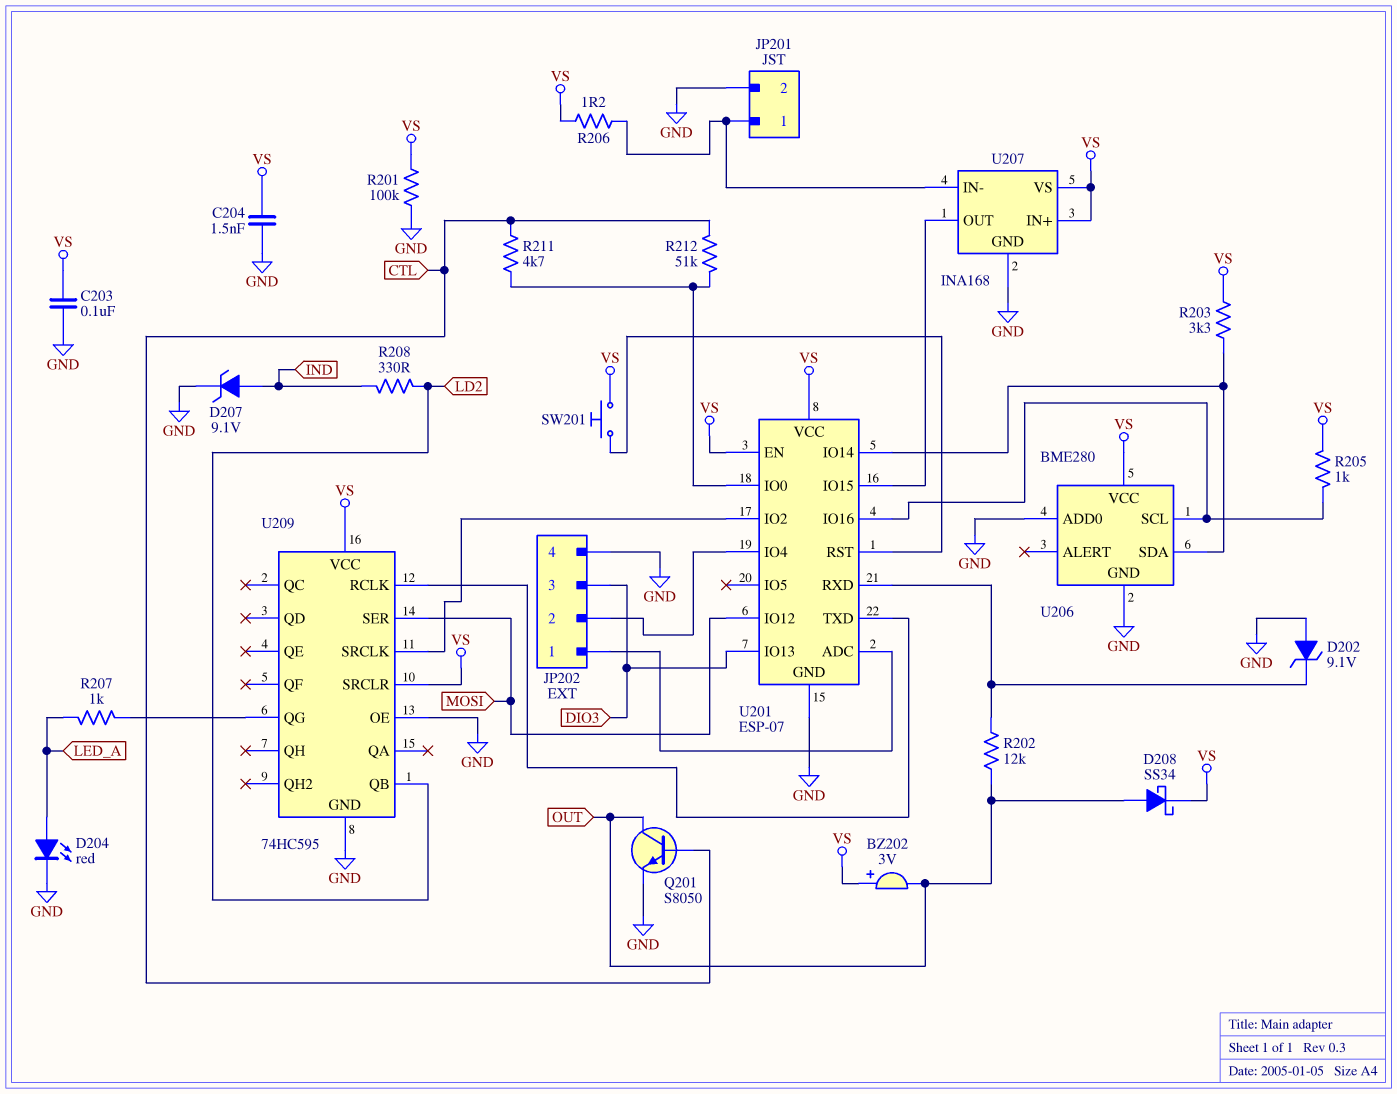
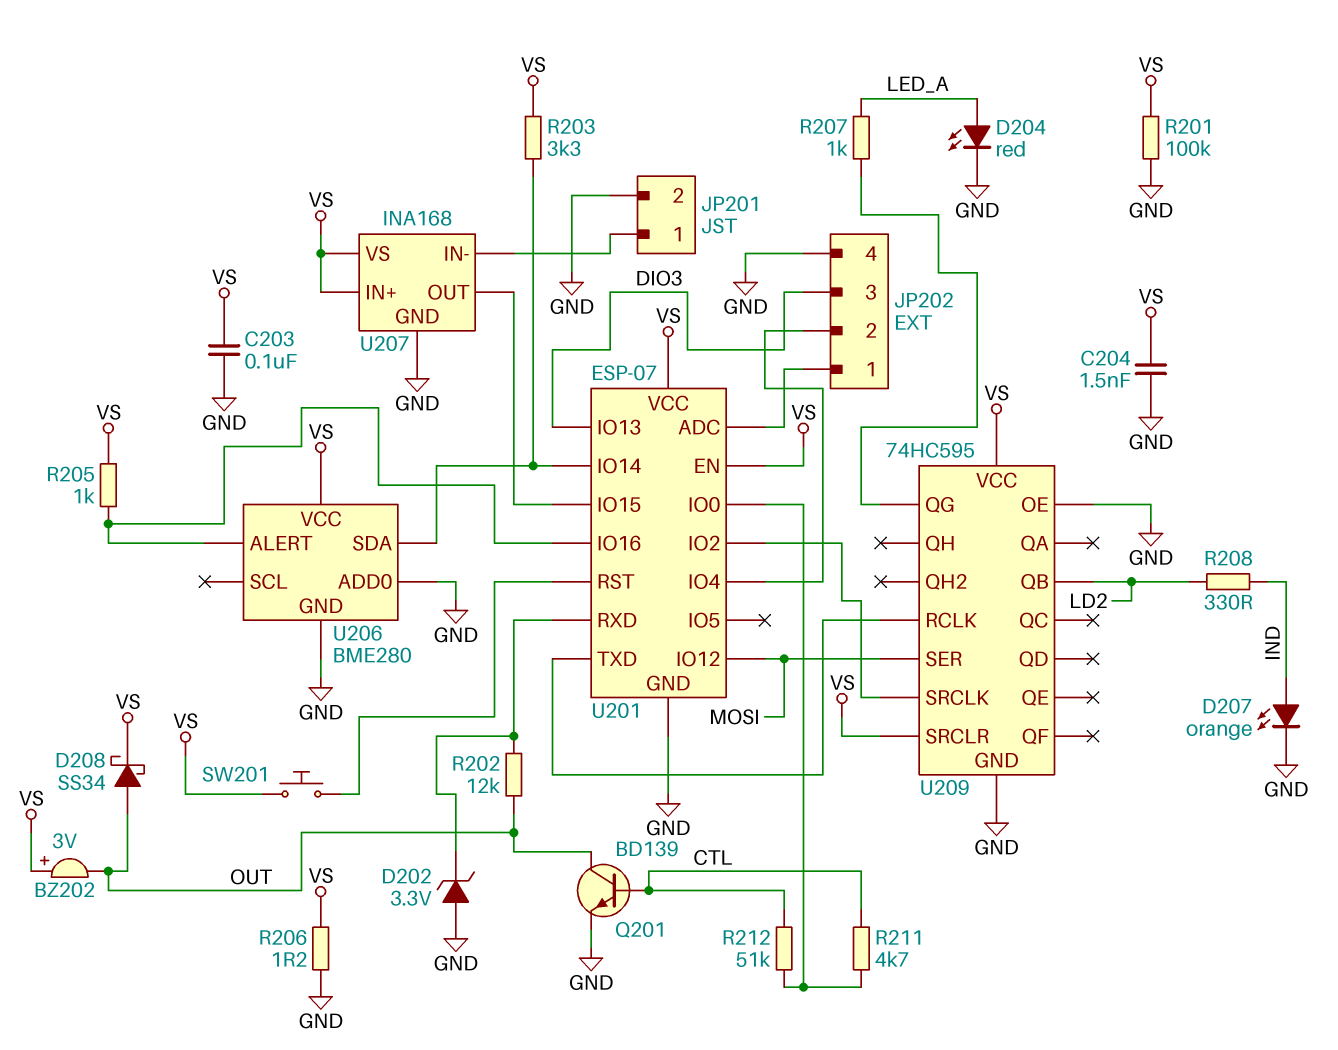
D202: zener 9.1V (A GND, K U201/RXD) -> zener 3.3V (A GND, K U201/RXD)
D207: zener 9.1V (A IND, K GND) -> LED orange (A IND, K GND)
Q201: NPN S8050 (B CTL, C OUT, E GND) -> NPN BD139 (B CTL, C OUT, E GND)
R206: 1.2 (JP201/1, VS) -> 1.2 (GND, VS)
U206 pin ALERT: none -> U201/IO16
U206 pin SCL: U201/IO16 -> none

